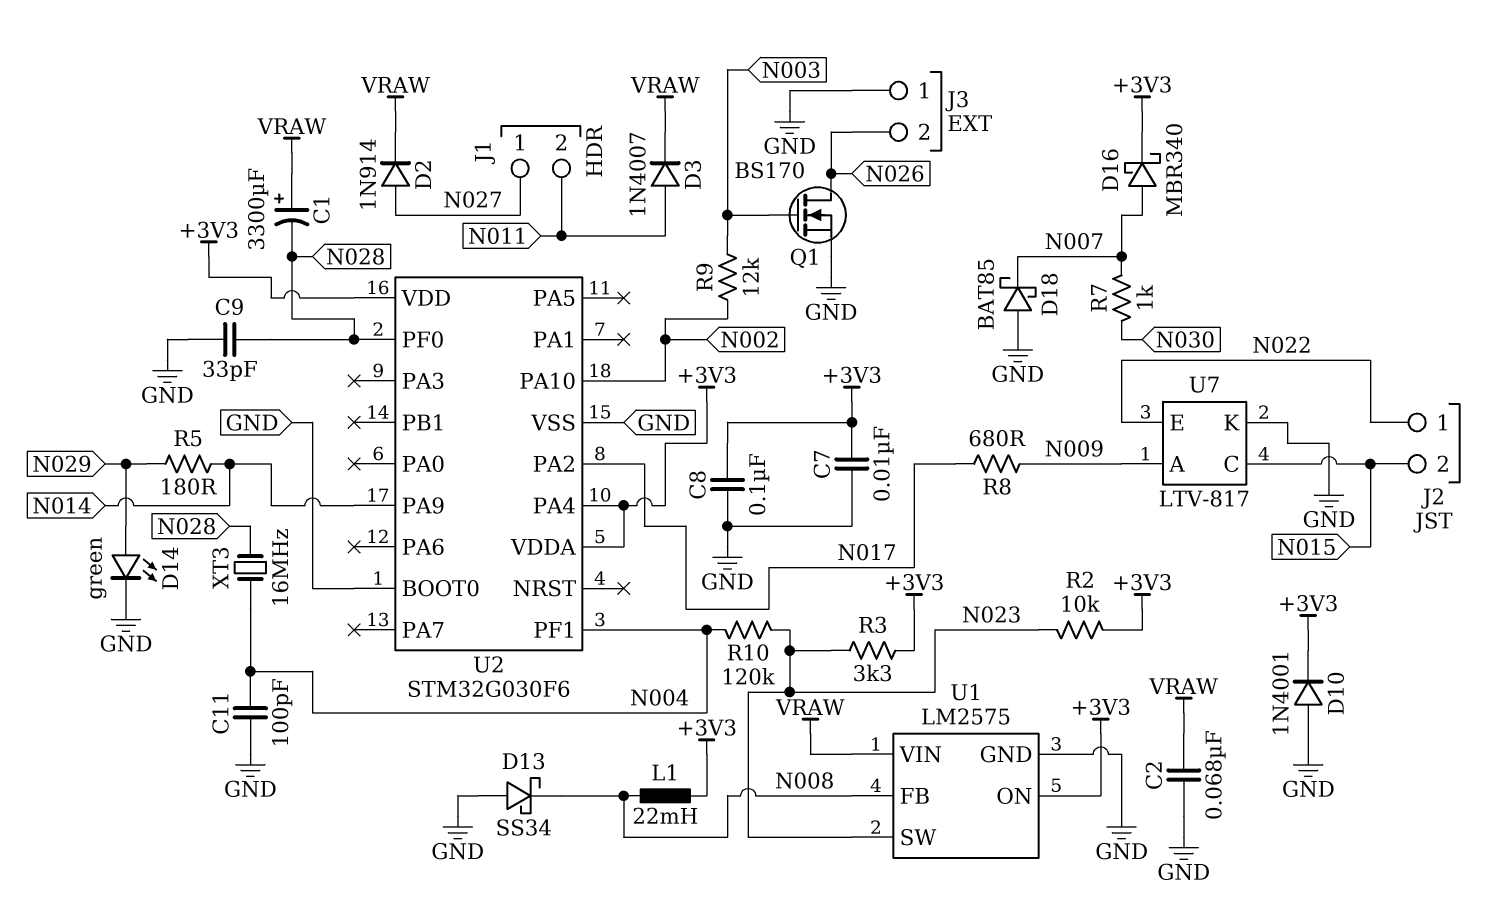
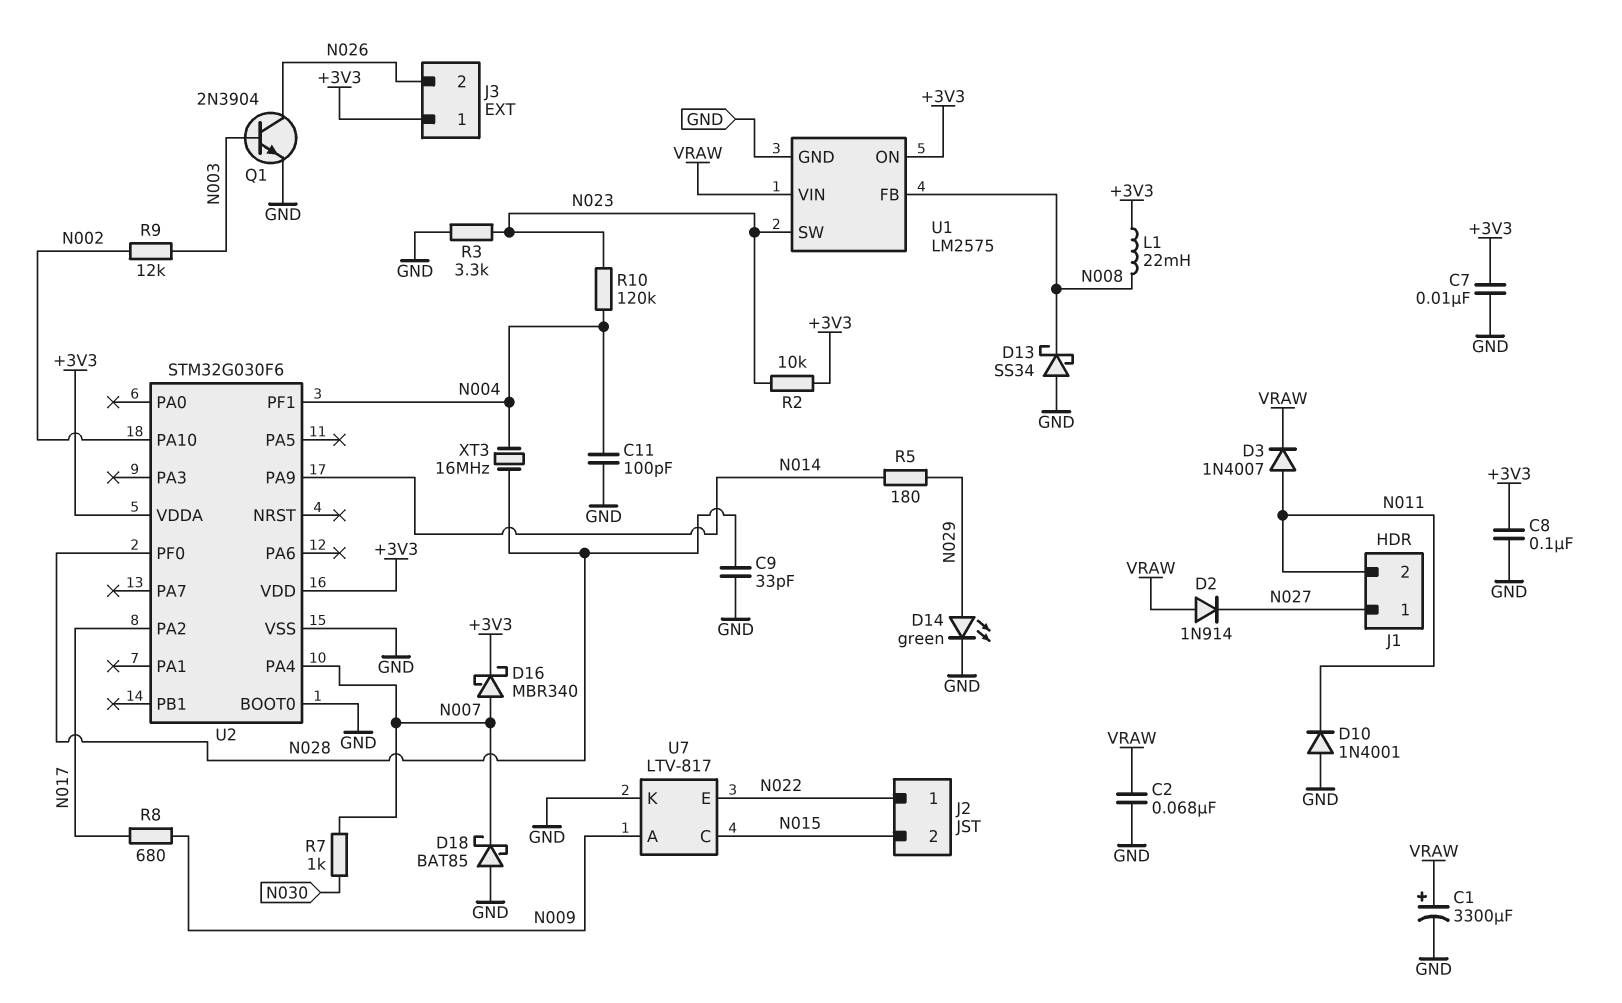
C1: 3300uF (plus VRAW, minus N028) -> 3300uF (plus VRAW, minus GND)
D2: diode 1N914 (A N027, K VRAW) -> diode 1N914 (A VRAW, K N027)
D10: diode 1N4001 (A GND, K +3V3) -> diode 1N4001 (A GND, K N011)
J3 pin 1: GND -> +3V3
Q1: NMOS BS170 (G N003, D N026, S GND) -> NPN 2N3904 (B N003, C N026, E GND)
R3: 3.3k (+3V3, N023) -> 3.3k (GND, N023)
U2 pin PA4: +3V3 -> N007

